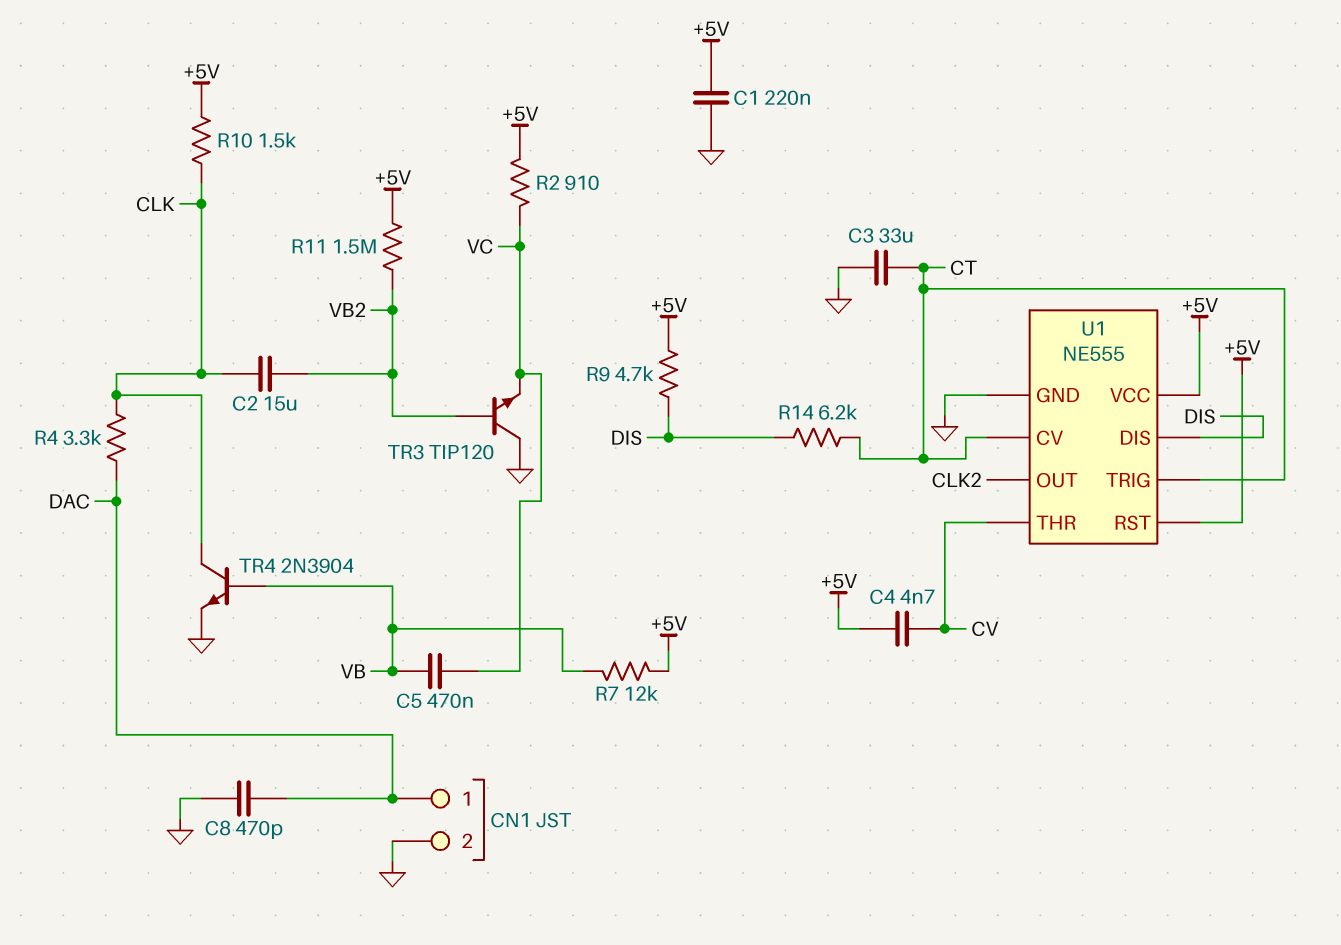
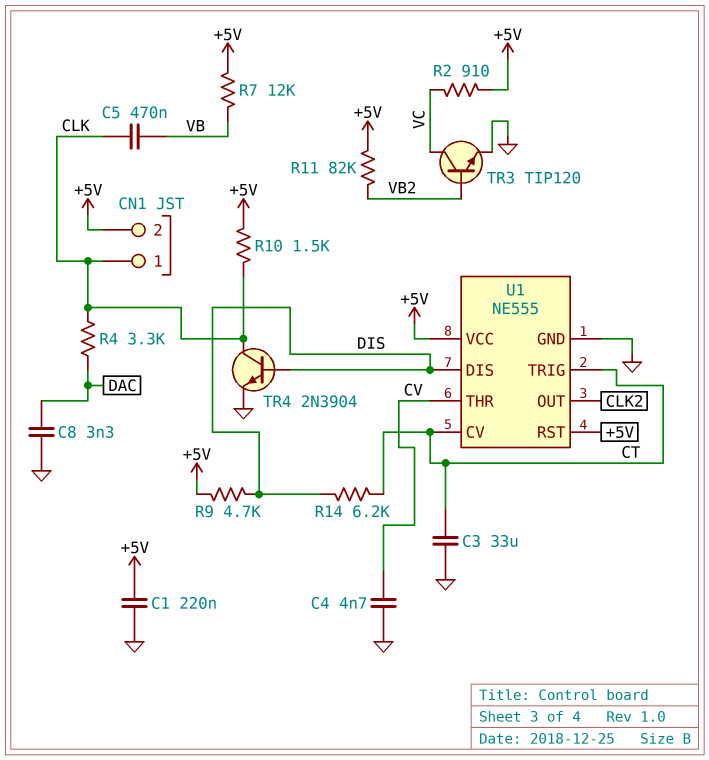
C2: 15uF (CLK, VB2) -> none
C4: 4.7nF (+5V, CV) -> 4.7nF (CV, GND)
C5: 470nF (VB, VC) -> 470nF (CLK, VB)
C8: 470pF (DAC, GND) -> 3.3nF (DAC, GND)
CN1 pin 1: DAC -> CLK
CN1 pin 2: GND -> +5V
R11: 1.5M (+5V, VB2) -> 82k (+5V, VB2)
TR3: NPN TIP120 (B VB2, C GND, E VC) -> NPN TIP120 (B VB2, C VC, E GND)
TR4: NPN 2N3904 (B VB, C CLK, E GND) -> NPN 2N3904 (B DIS, C CLK, E GND)

